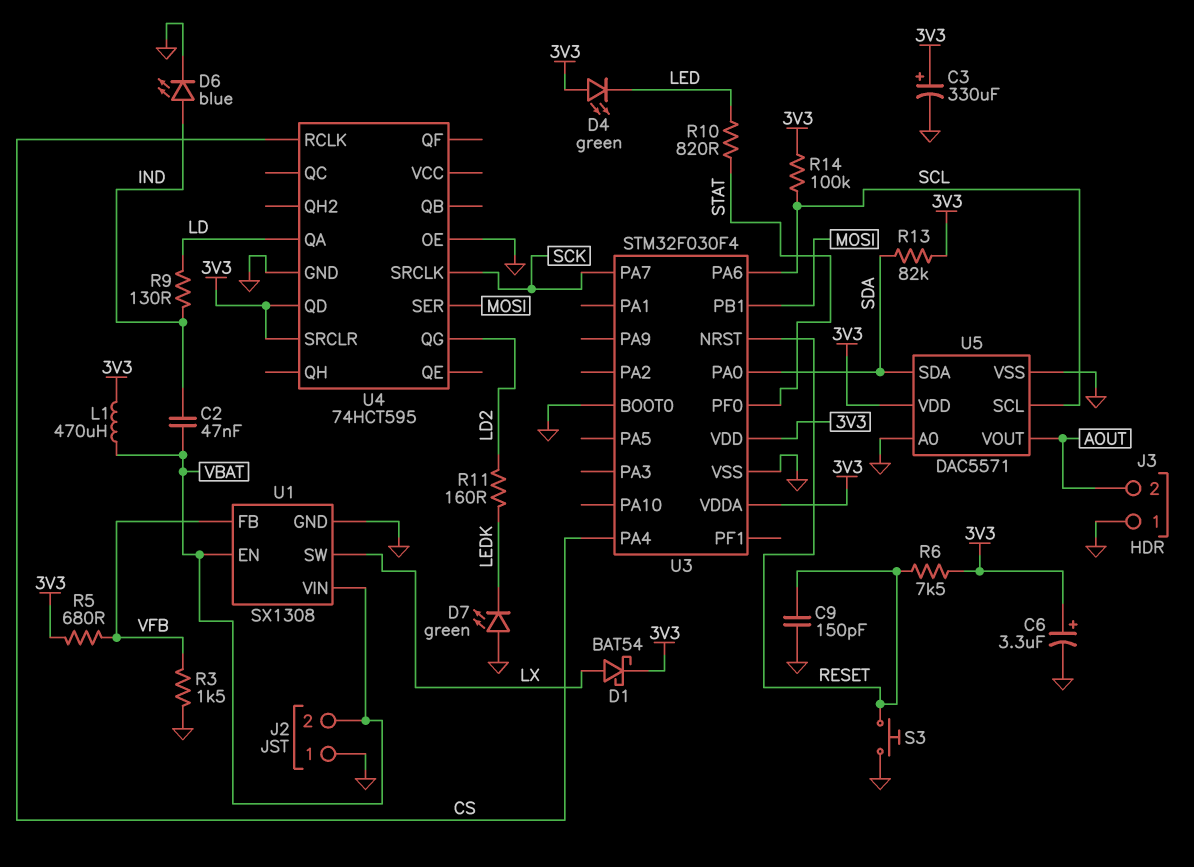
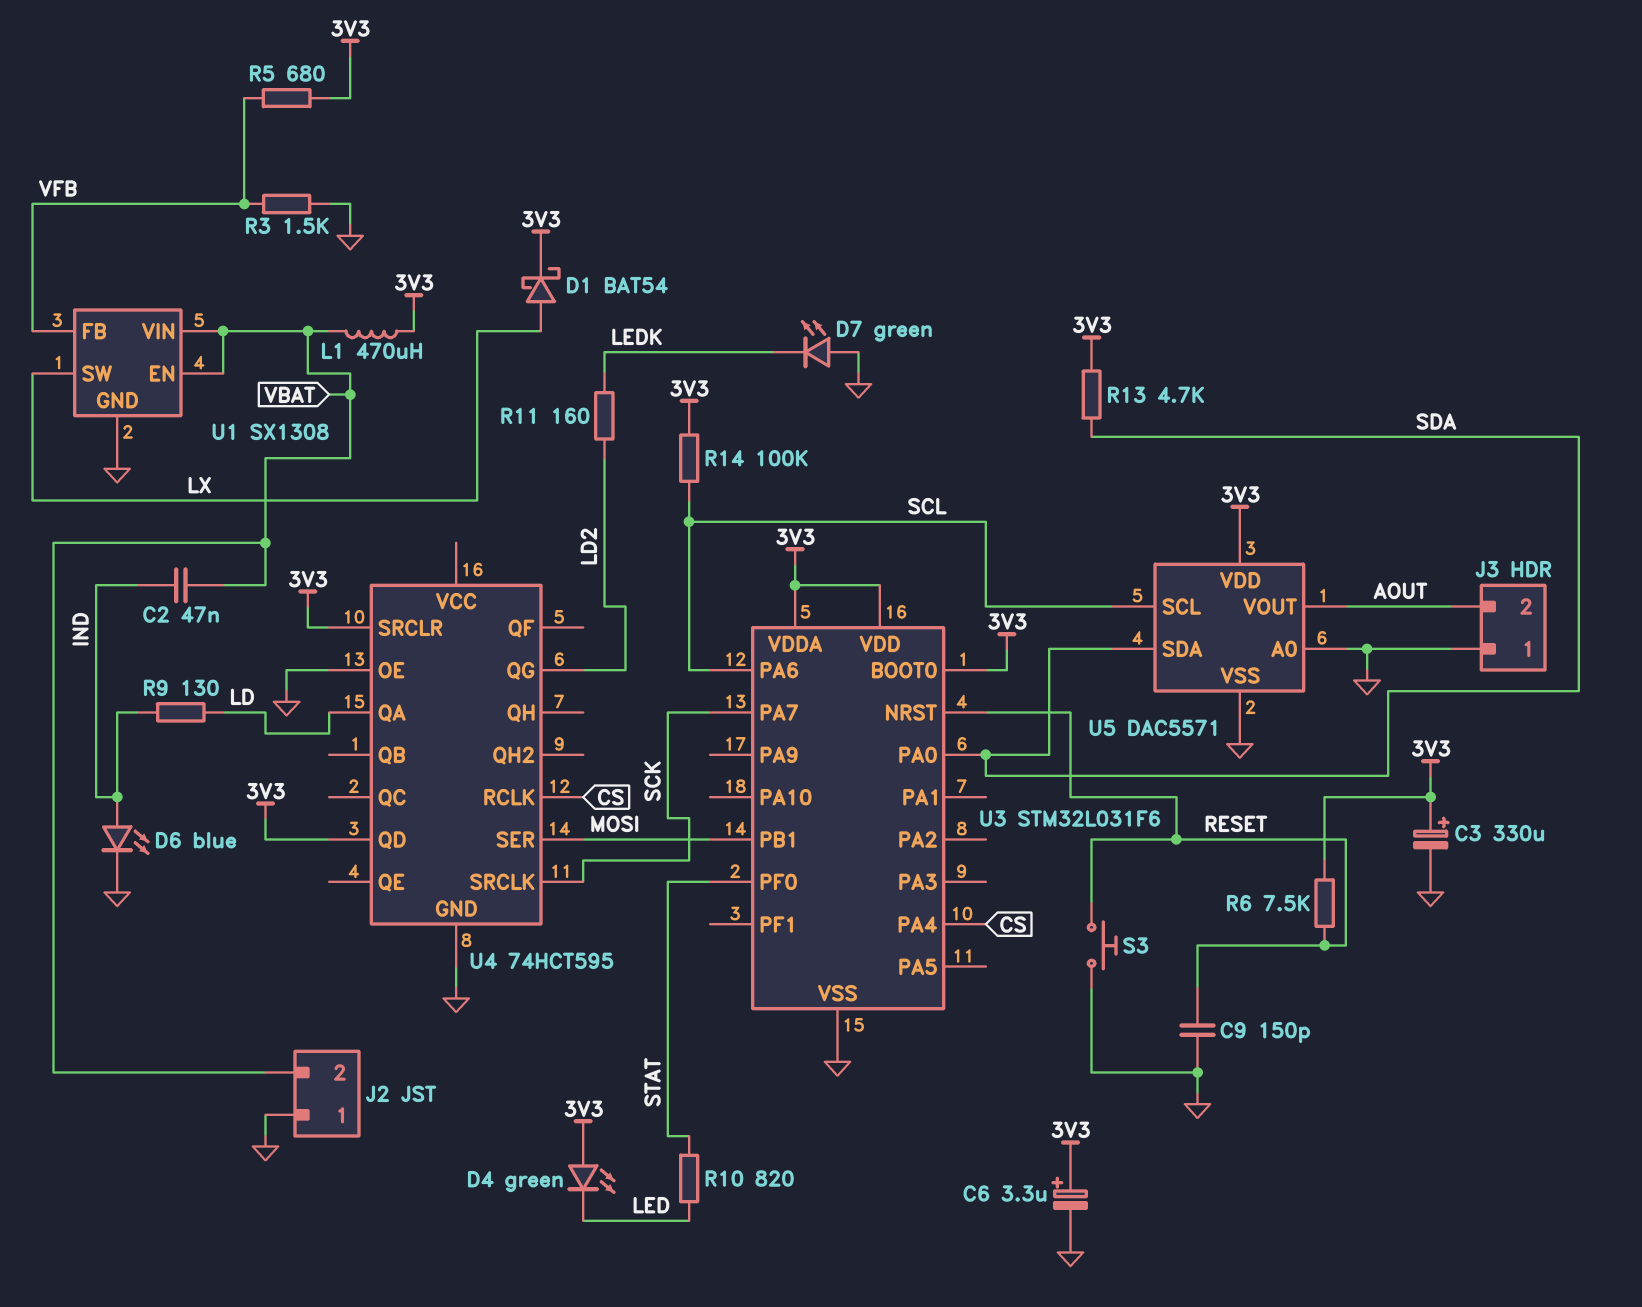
R13: 82k (3V3, SDA) -> 4.7k (3V3, SDA)
U3: STM32F030F4 -> STM32L031F6
U3 pin BOOT0: GND -> 3V3

